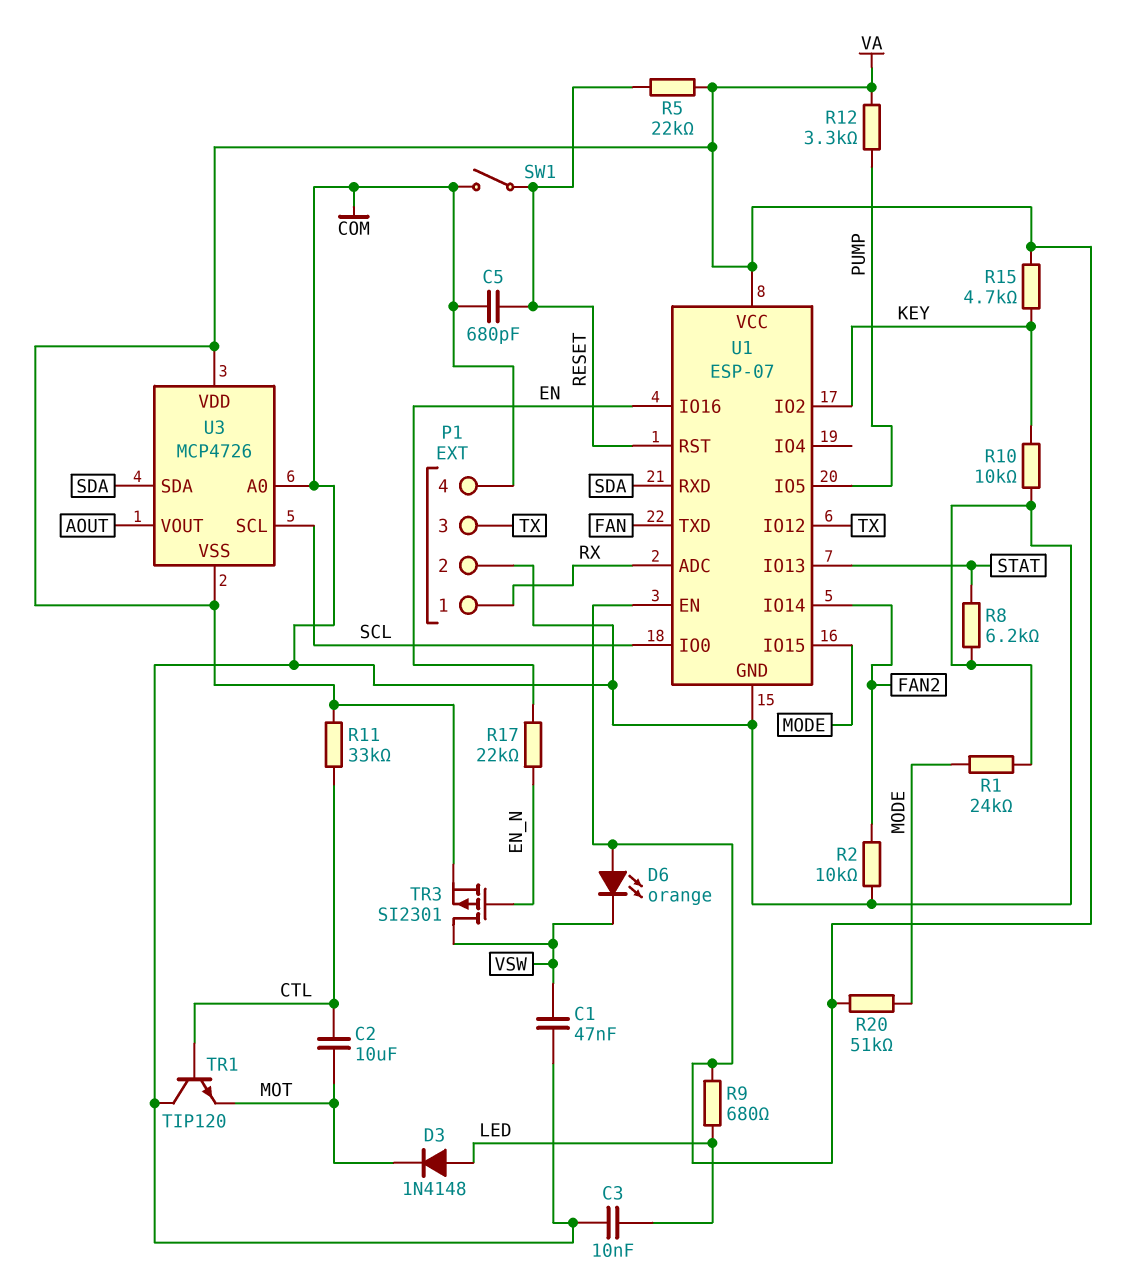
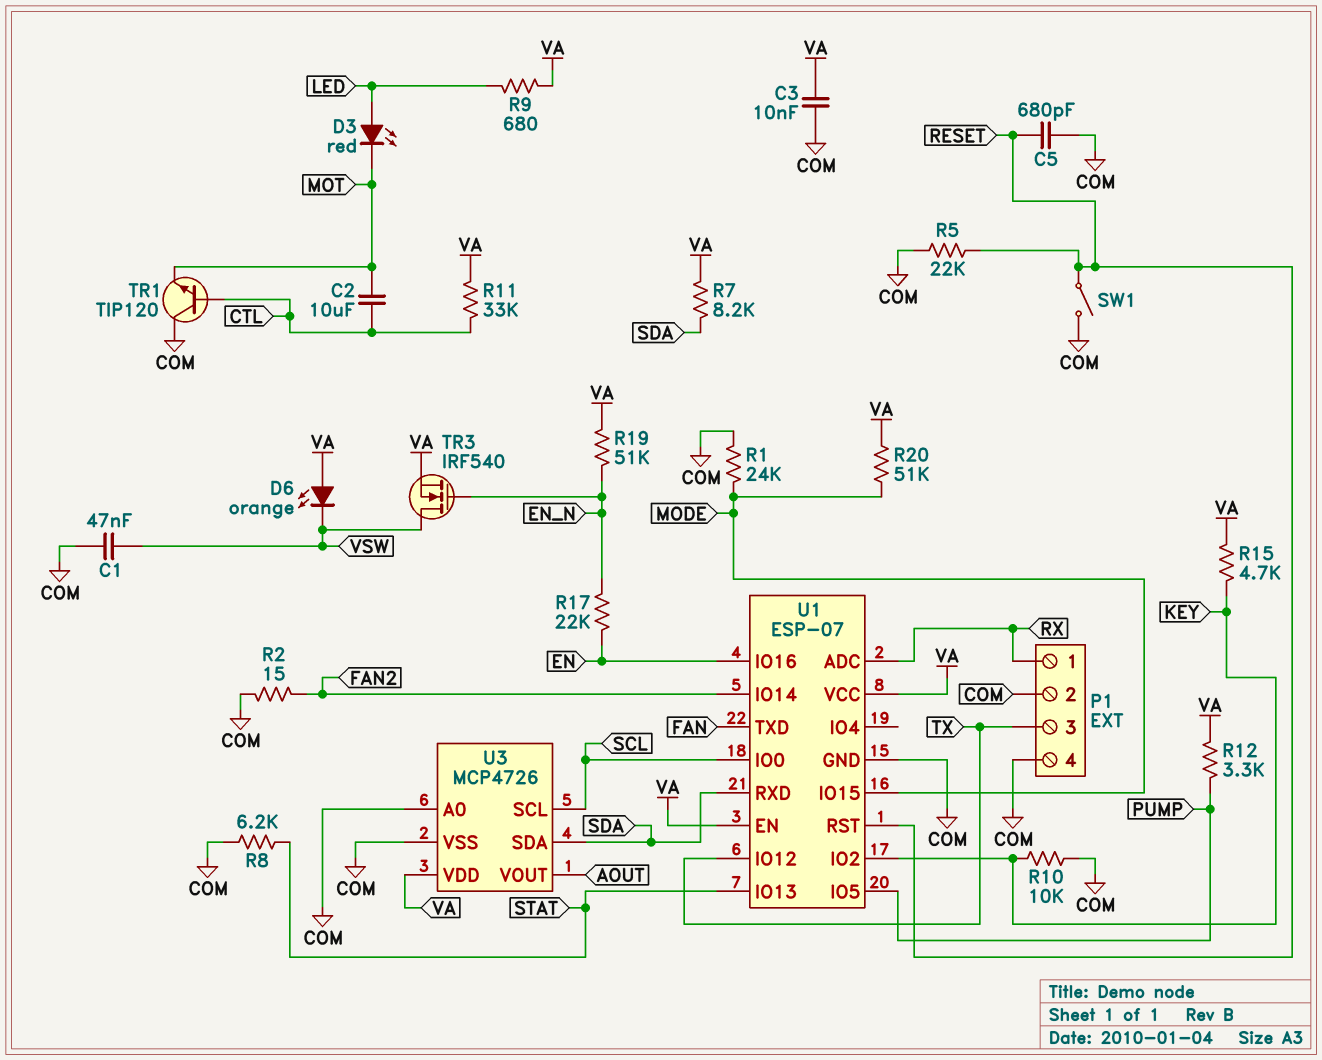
C3: 10nF (COM, LED) -> 10nF (COM, VA)
D3: diode 1N4148 (A LED, K MOT) -> LED red (A LED, K MOT)
R2: 10k (COM, FAN2) -> 15 (COM, FAN2)
R5: 22k (RESET, VA) -> 22k (COM, RESET)
R7: none -> 8.2k (SDA, VA)
R19: none -> 51k (EN_N, VA)
TR3: PMOS SI2301 (G EN_N, D VSW, S VA) -> NMOS IRF540 (G EN_N, D VSW, S VA)
U3 pin VSS: VA -> COM

